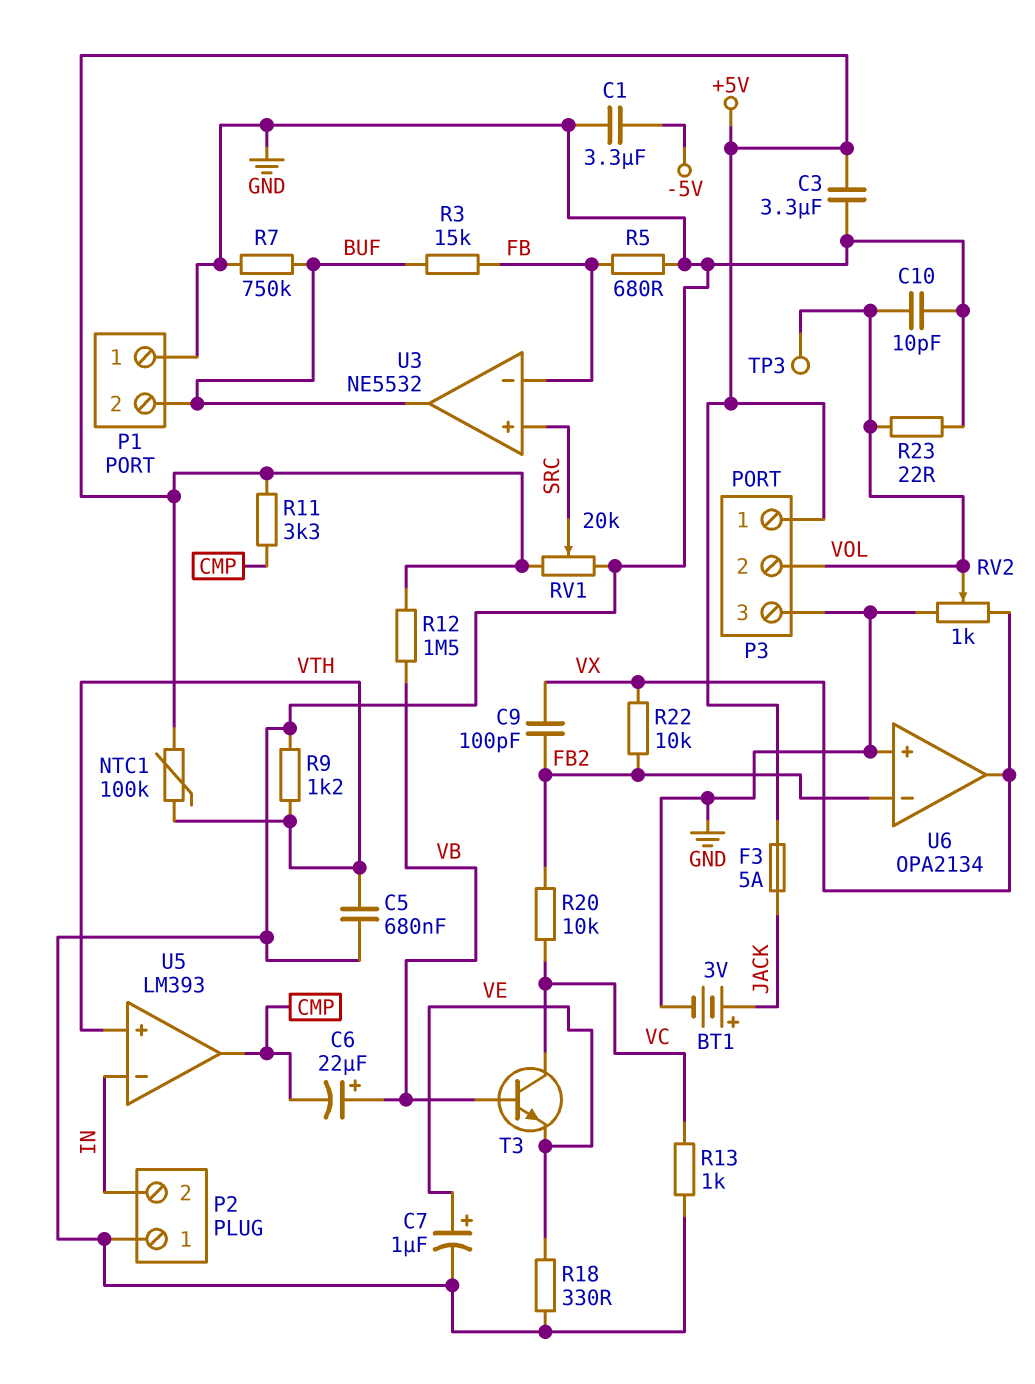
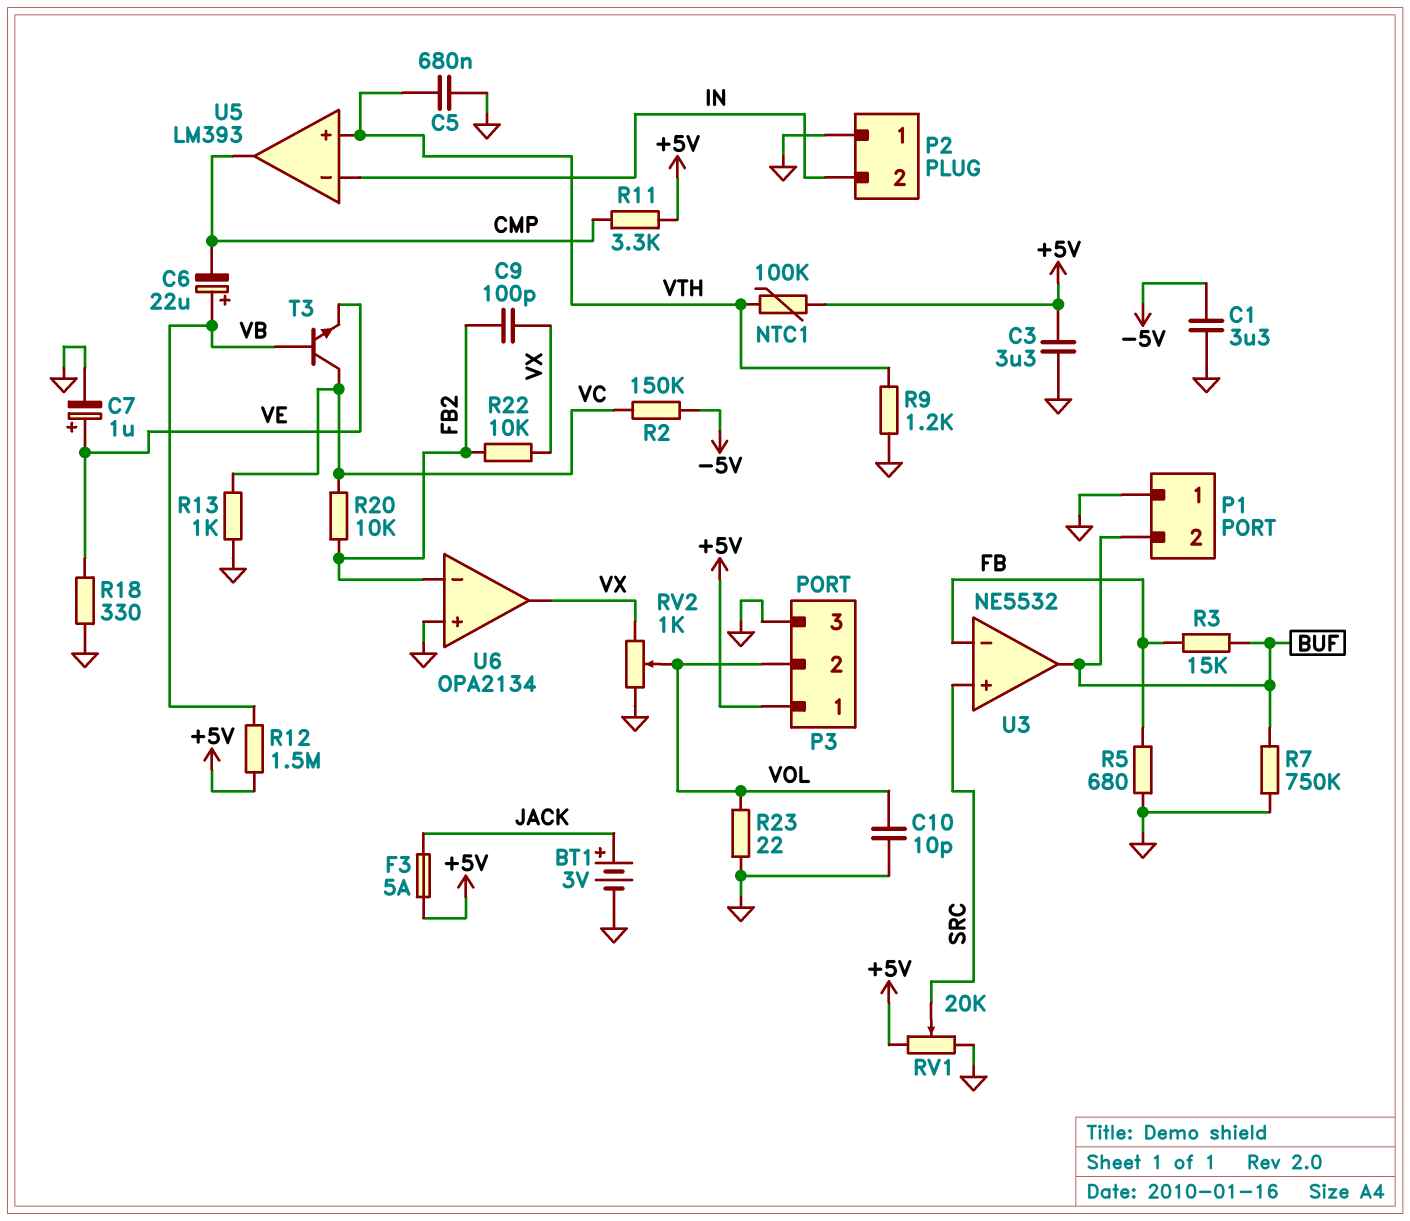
R2: none -> 150k (-5V, VC)
TP3: test point (VOL) -> none

